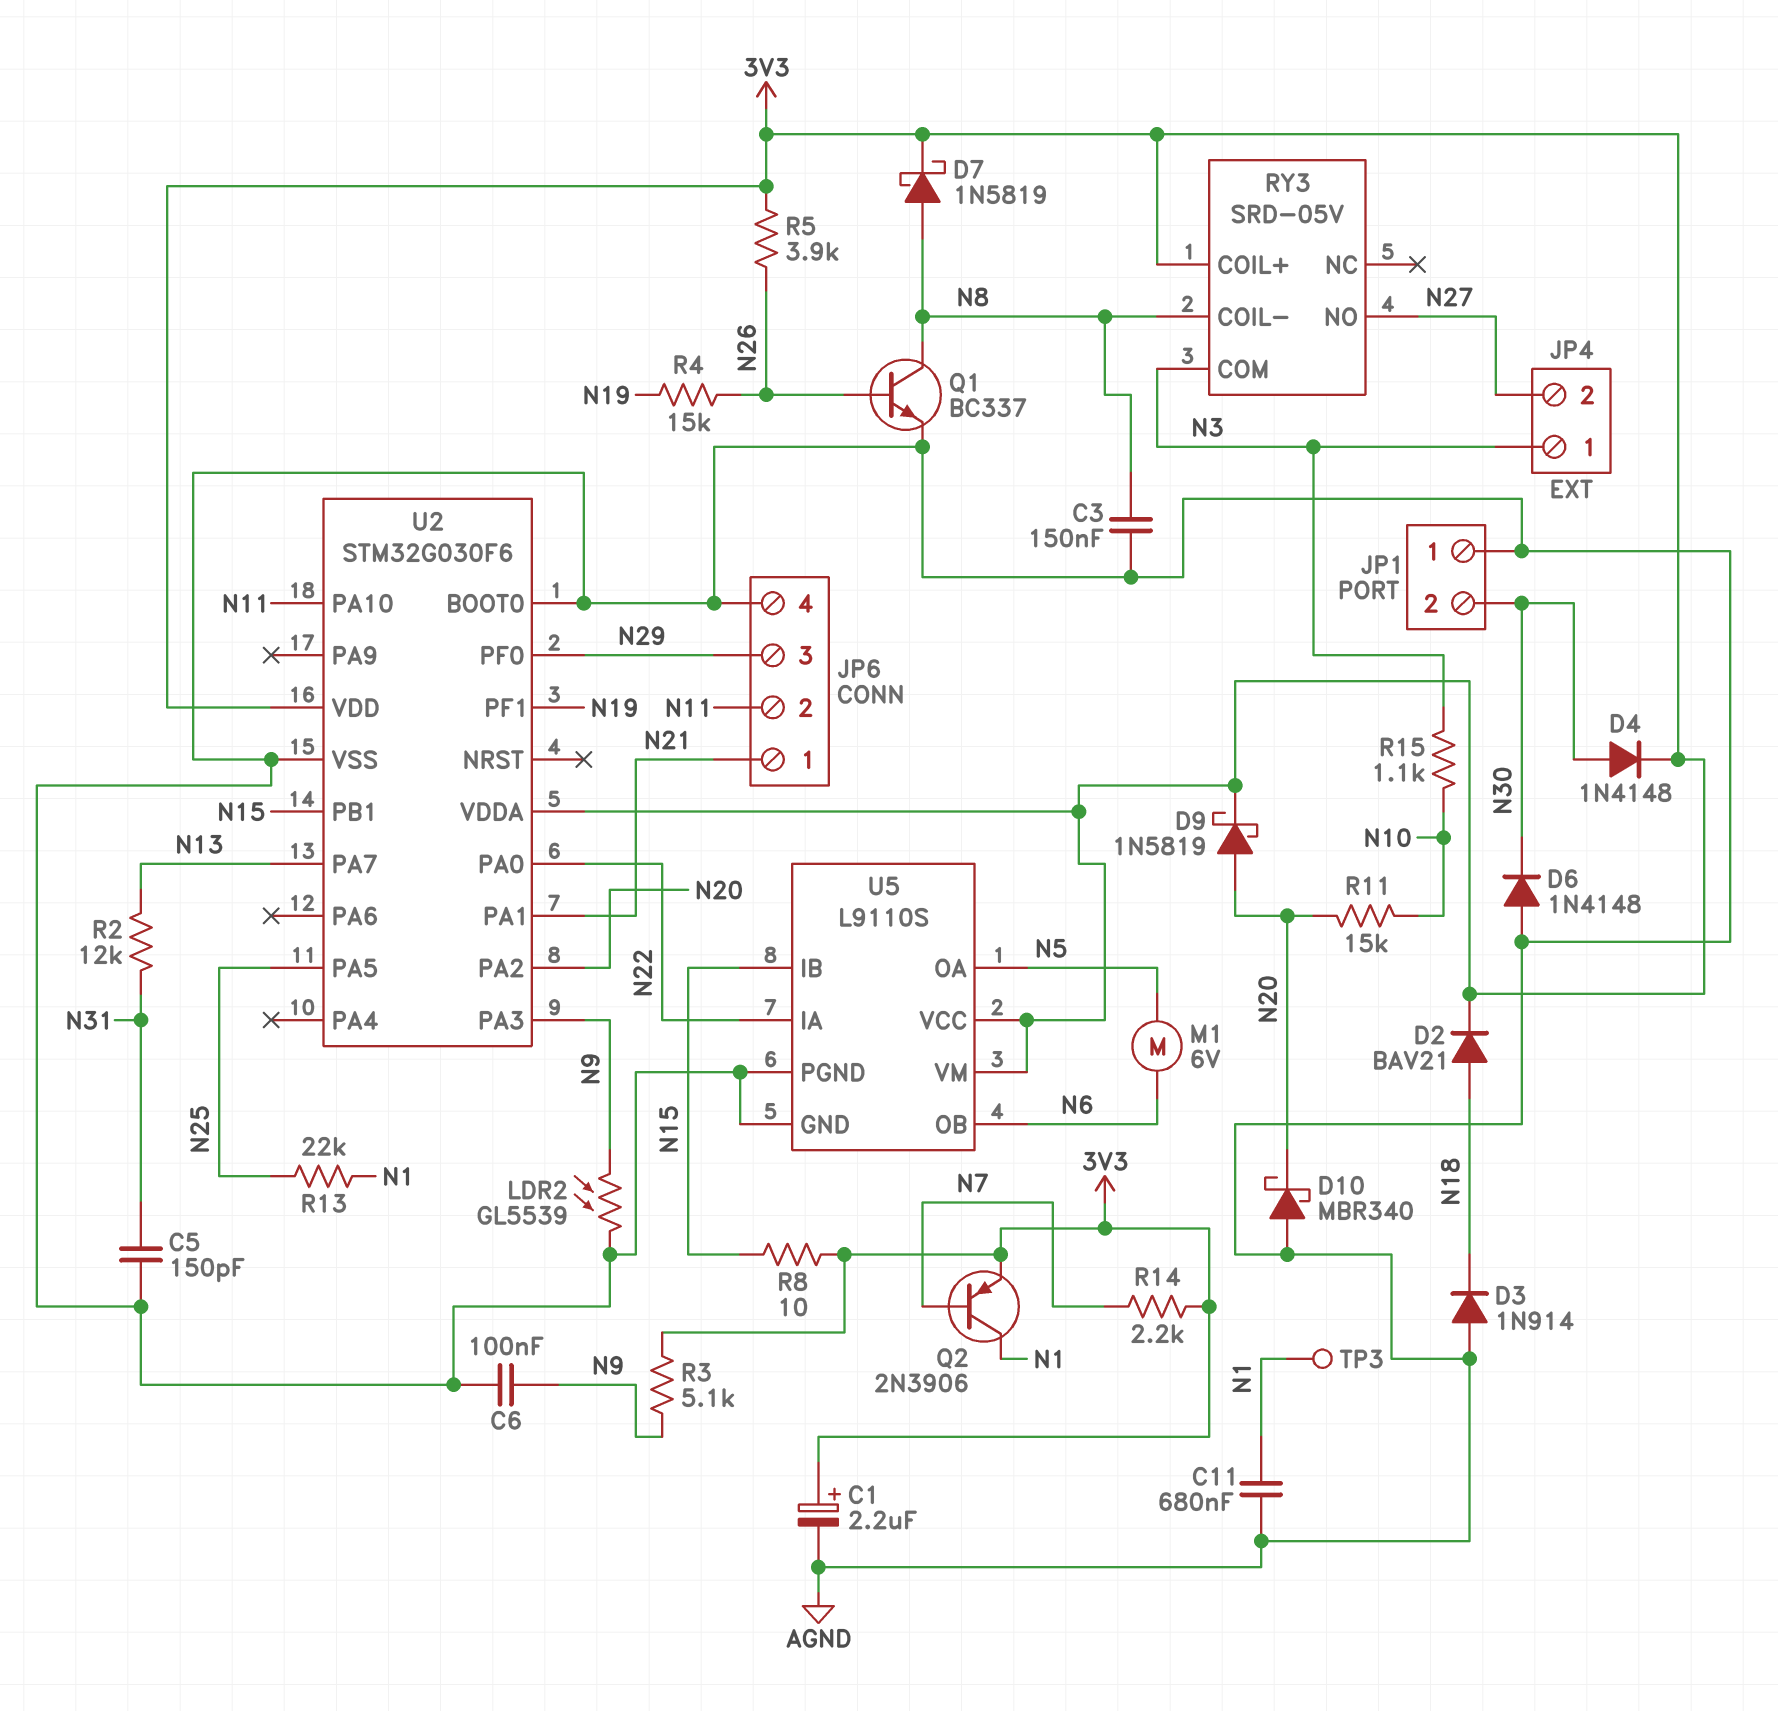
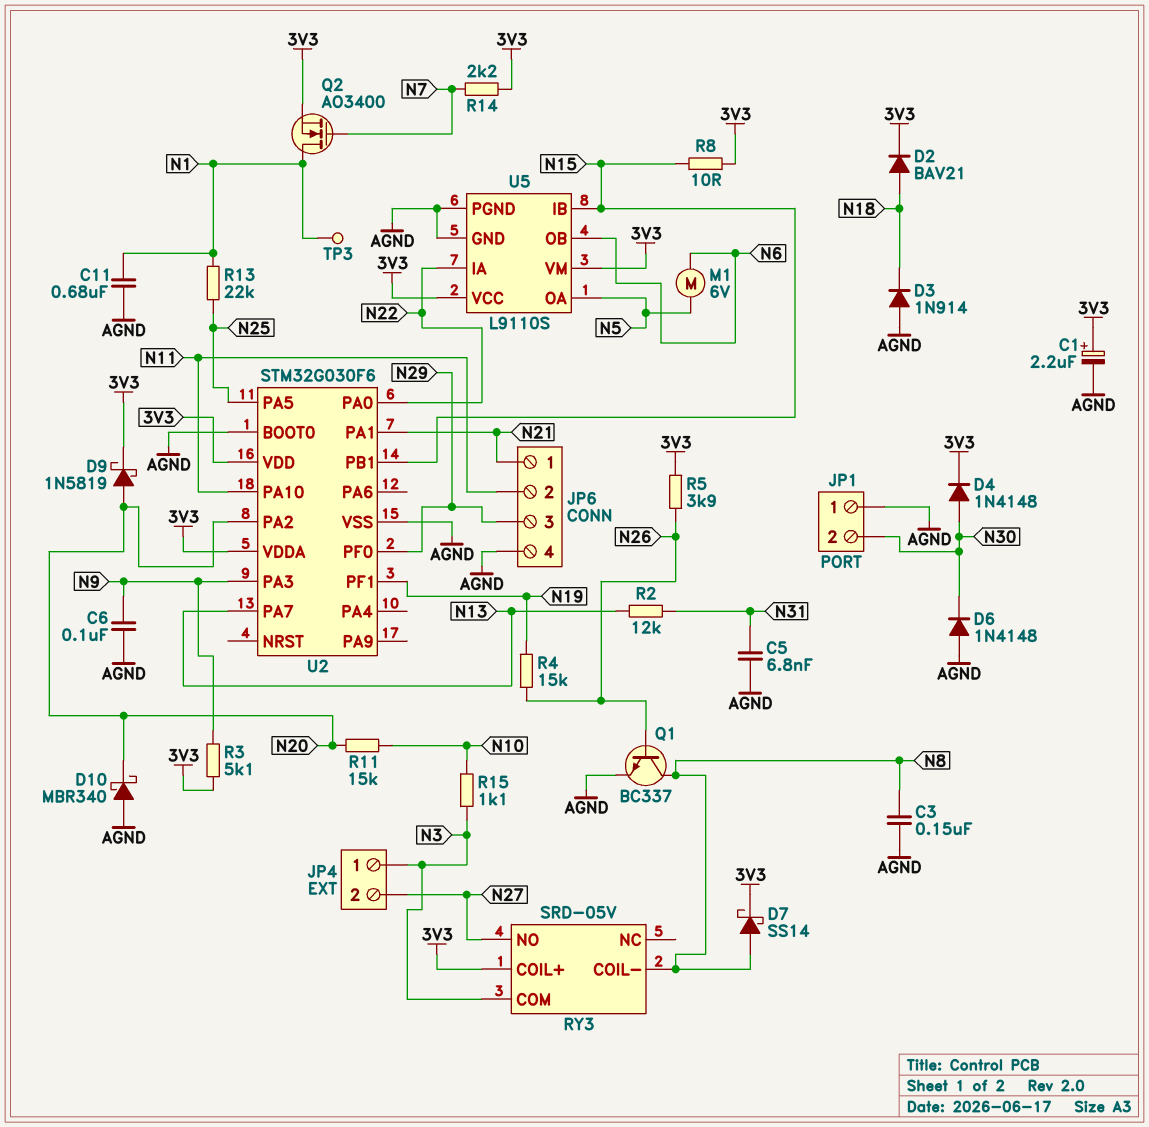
C5: 150pF (AGND, N31) -> 6.8nF (AGND, N31)
D7: schottky 1N5819 (A N8, K 3V3) -> schottky SS14 (A N8, K 3V3)
LDR2: GL5539 (AGND, N9) -> none
Q2: PNP 2N3906 (B N7, C N1, E 3V3) -> NMOS AO3400 (G N7, D N1, S 3V3)

